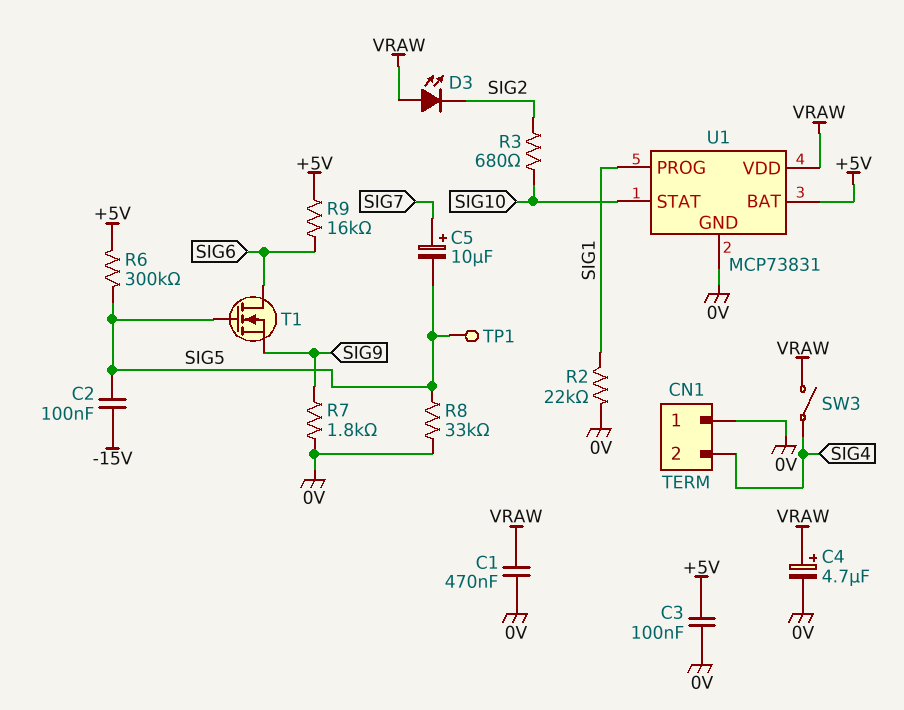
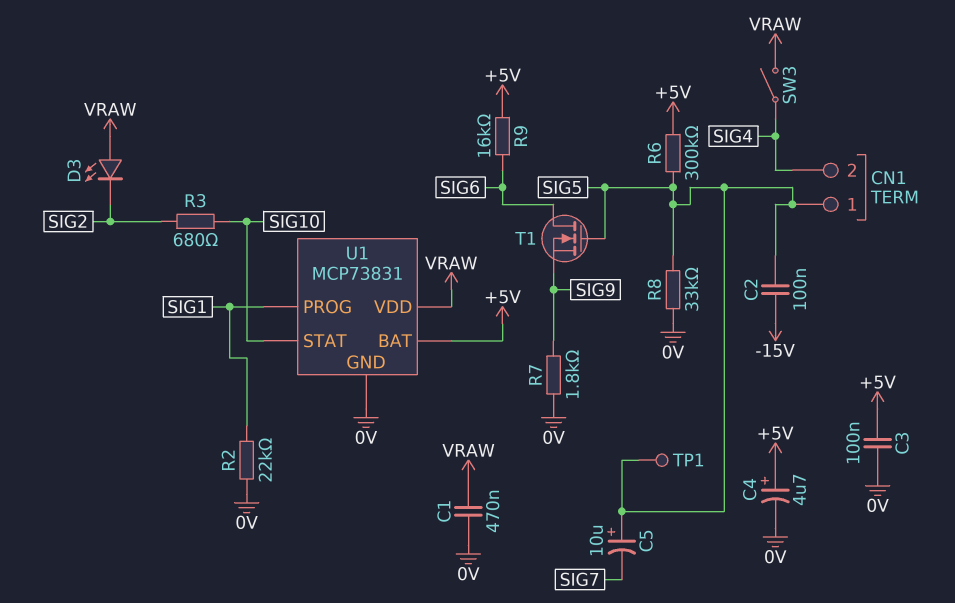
C4: 4.7uF (plus VRAW, minus 0V) -> 4.7uF (plus +5V, minus 0V)
C5: 10uF (plus SIG7, minus SIG5) -> 10uF (plus SIG5, minus SIG7)
CN1 pin 1: 0V -> SIG5

